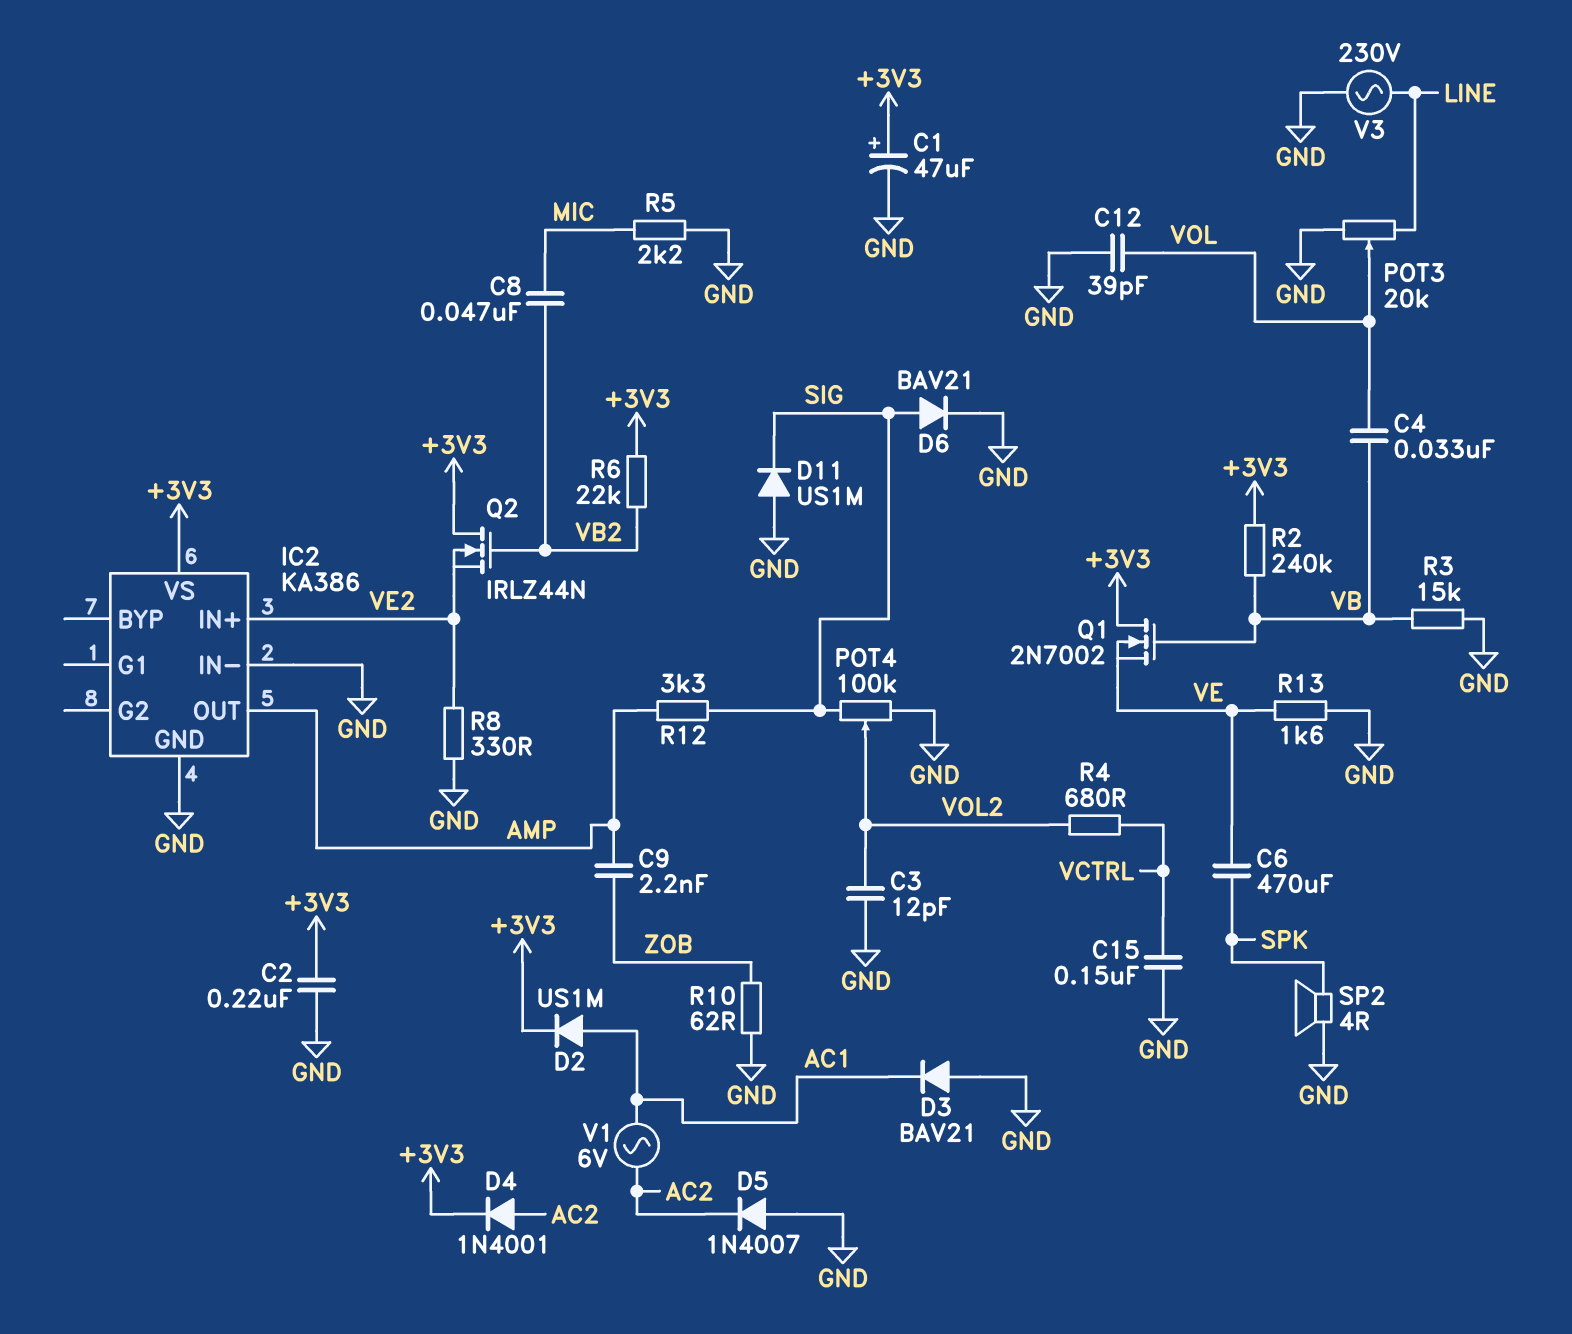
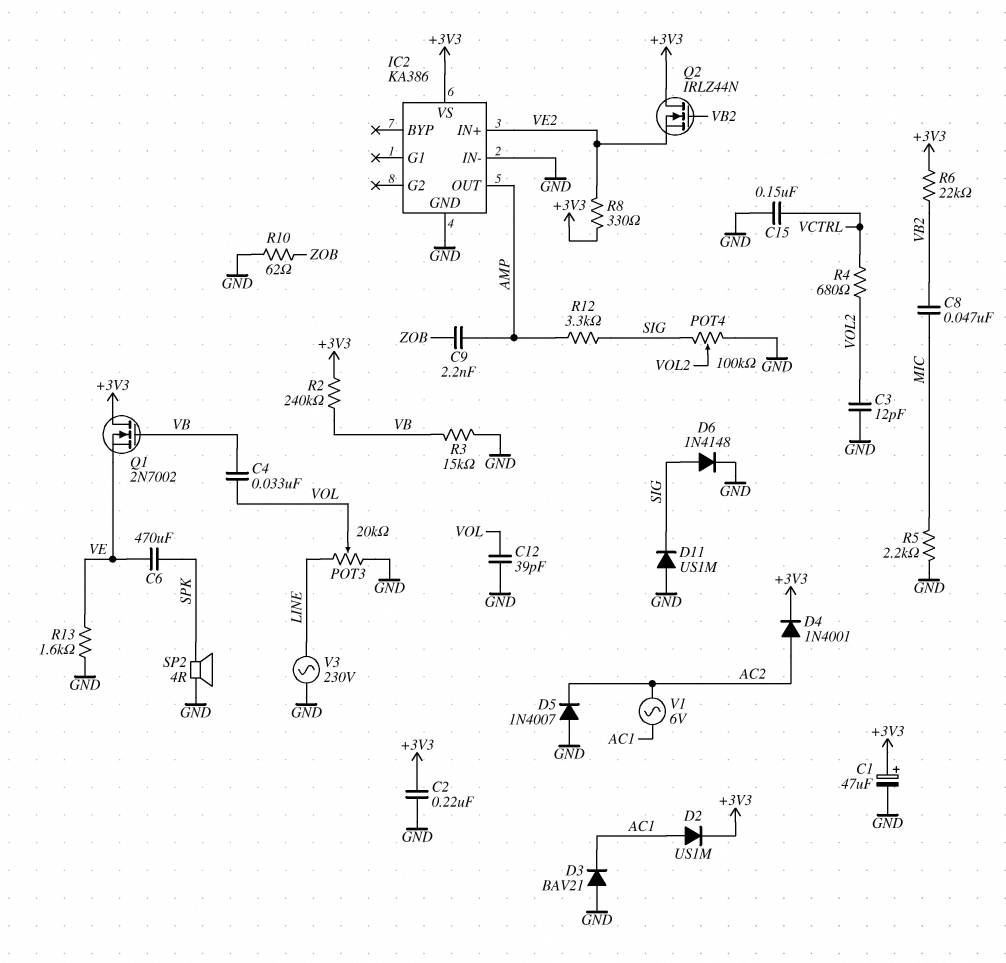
D6: diode BAV21 (A SIG, K GND) -> diode 1N4148 (A SIG, K GND)
R8: 330 (GND, VE2) -> 330 (+3V3, VE2)

